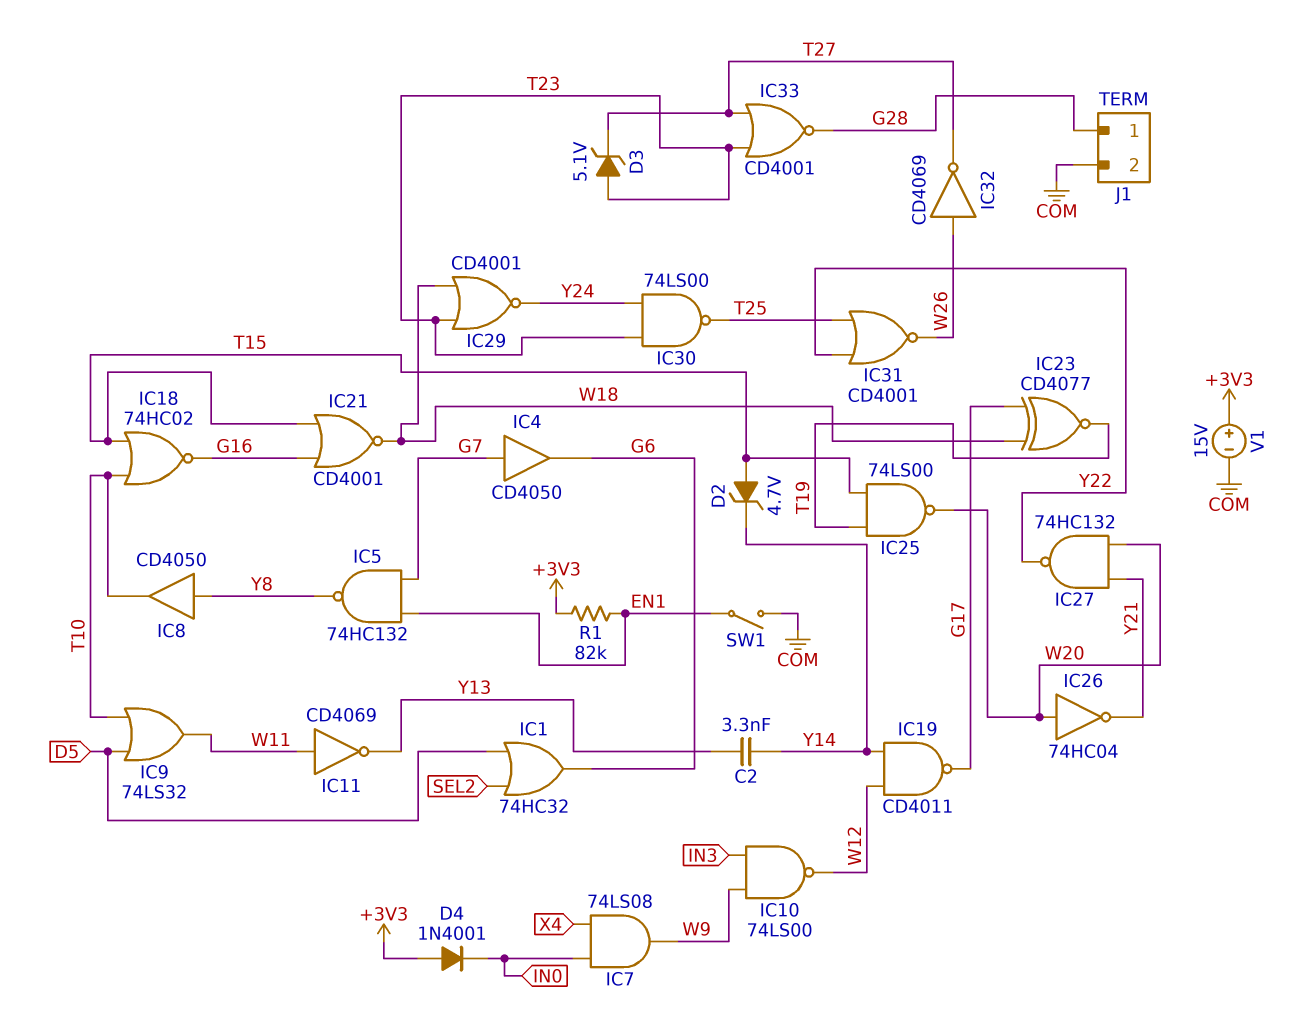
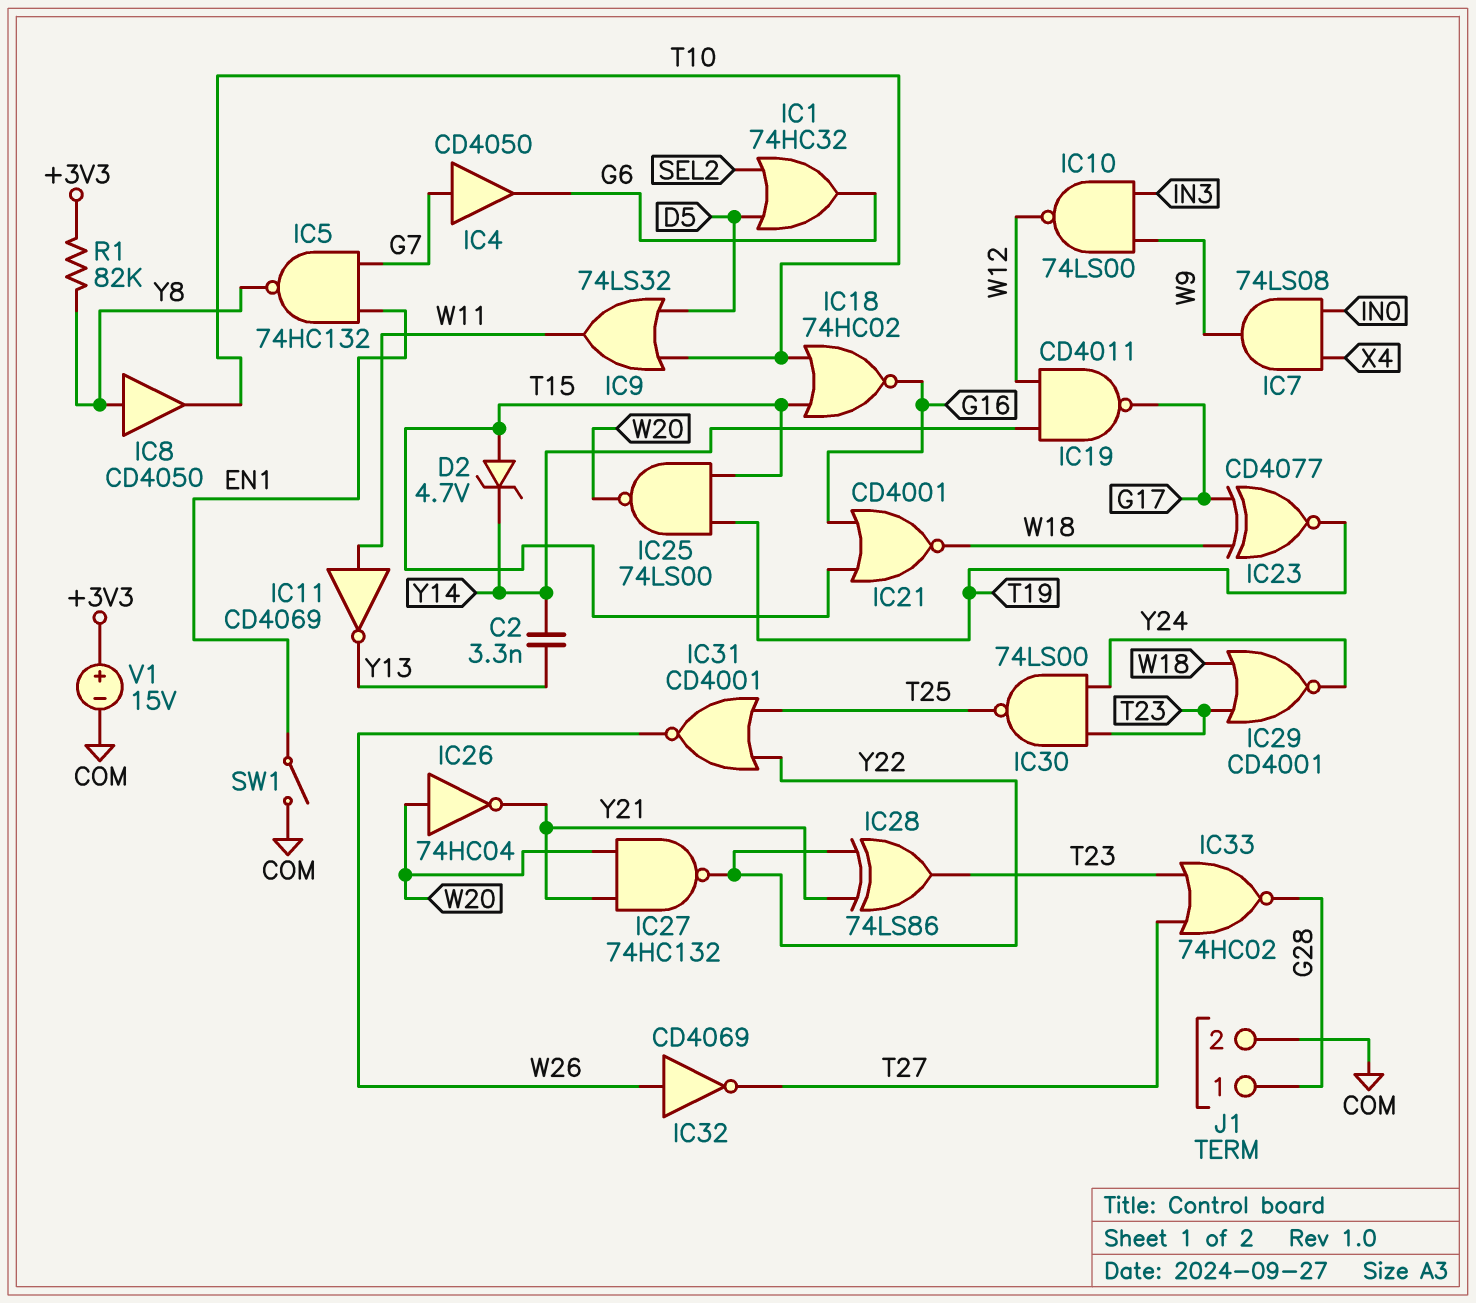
D3: zener 5.1V (A T23, K T27) -> none
D4: diode 1N4001 (A +3V3, K IN0) -> none
IC28: none -> XOR 74LS86 (in Y21, in Y22, out T23)
IC33: NOR CD4001 (in T23, in T27, out G28) -> NOR 74HC02 (in T23, in T27, out G28)
R1: 82k (+3V3, EN1) -> 82k (+3V3, Y8)

